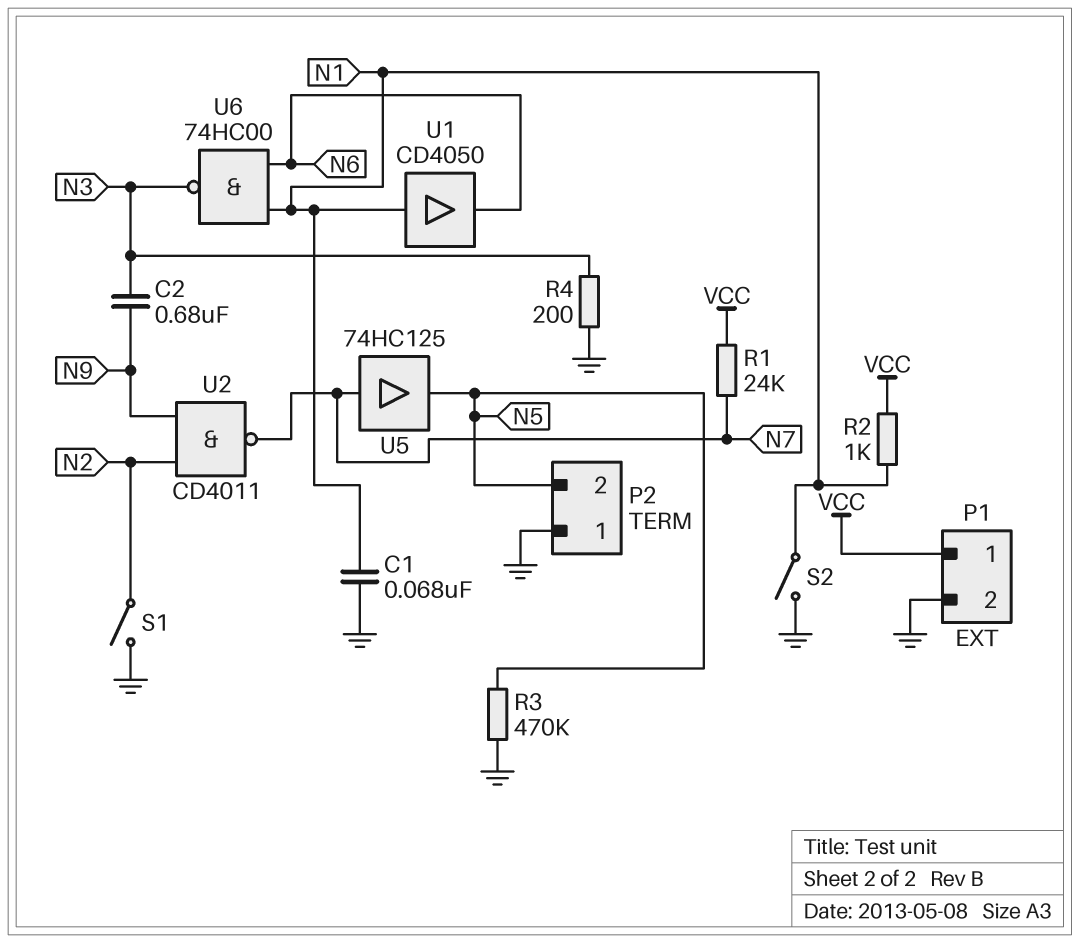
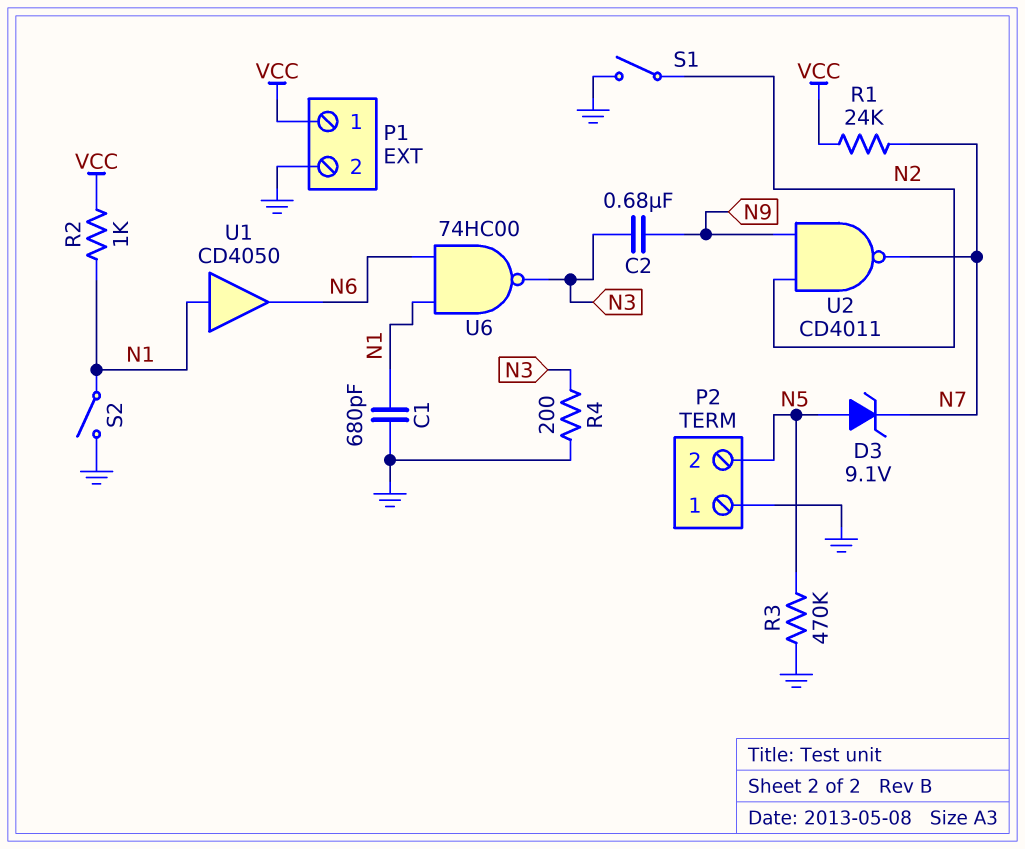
C1: 68nF (GND, N1) -> 680pF (GND, N1)
D3: none -> zener 9.1V (A N5, K N7)
U5: buffer 74HC125 (in N7, out N5) -> none

